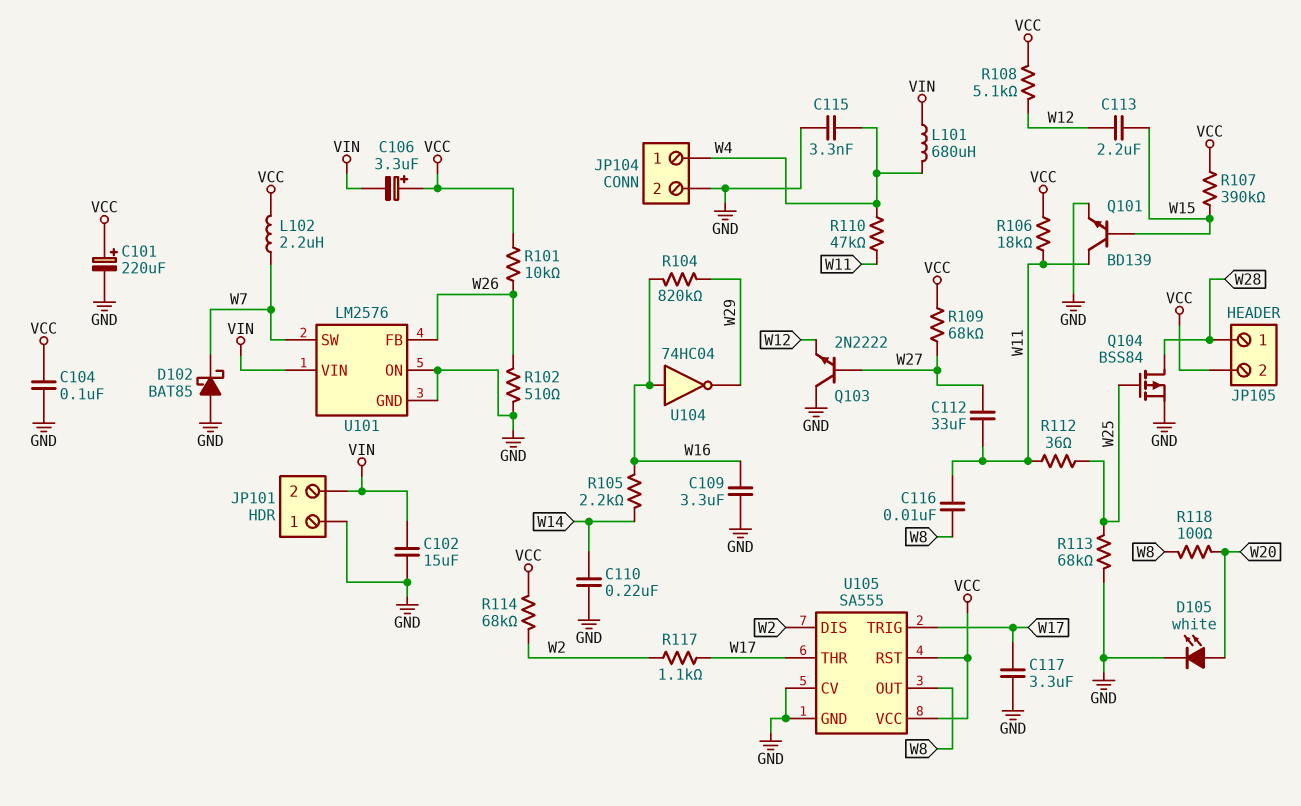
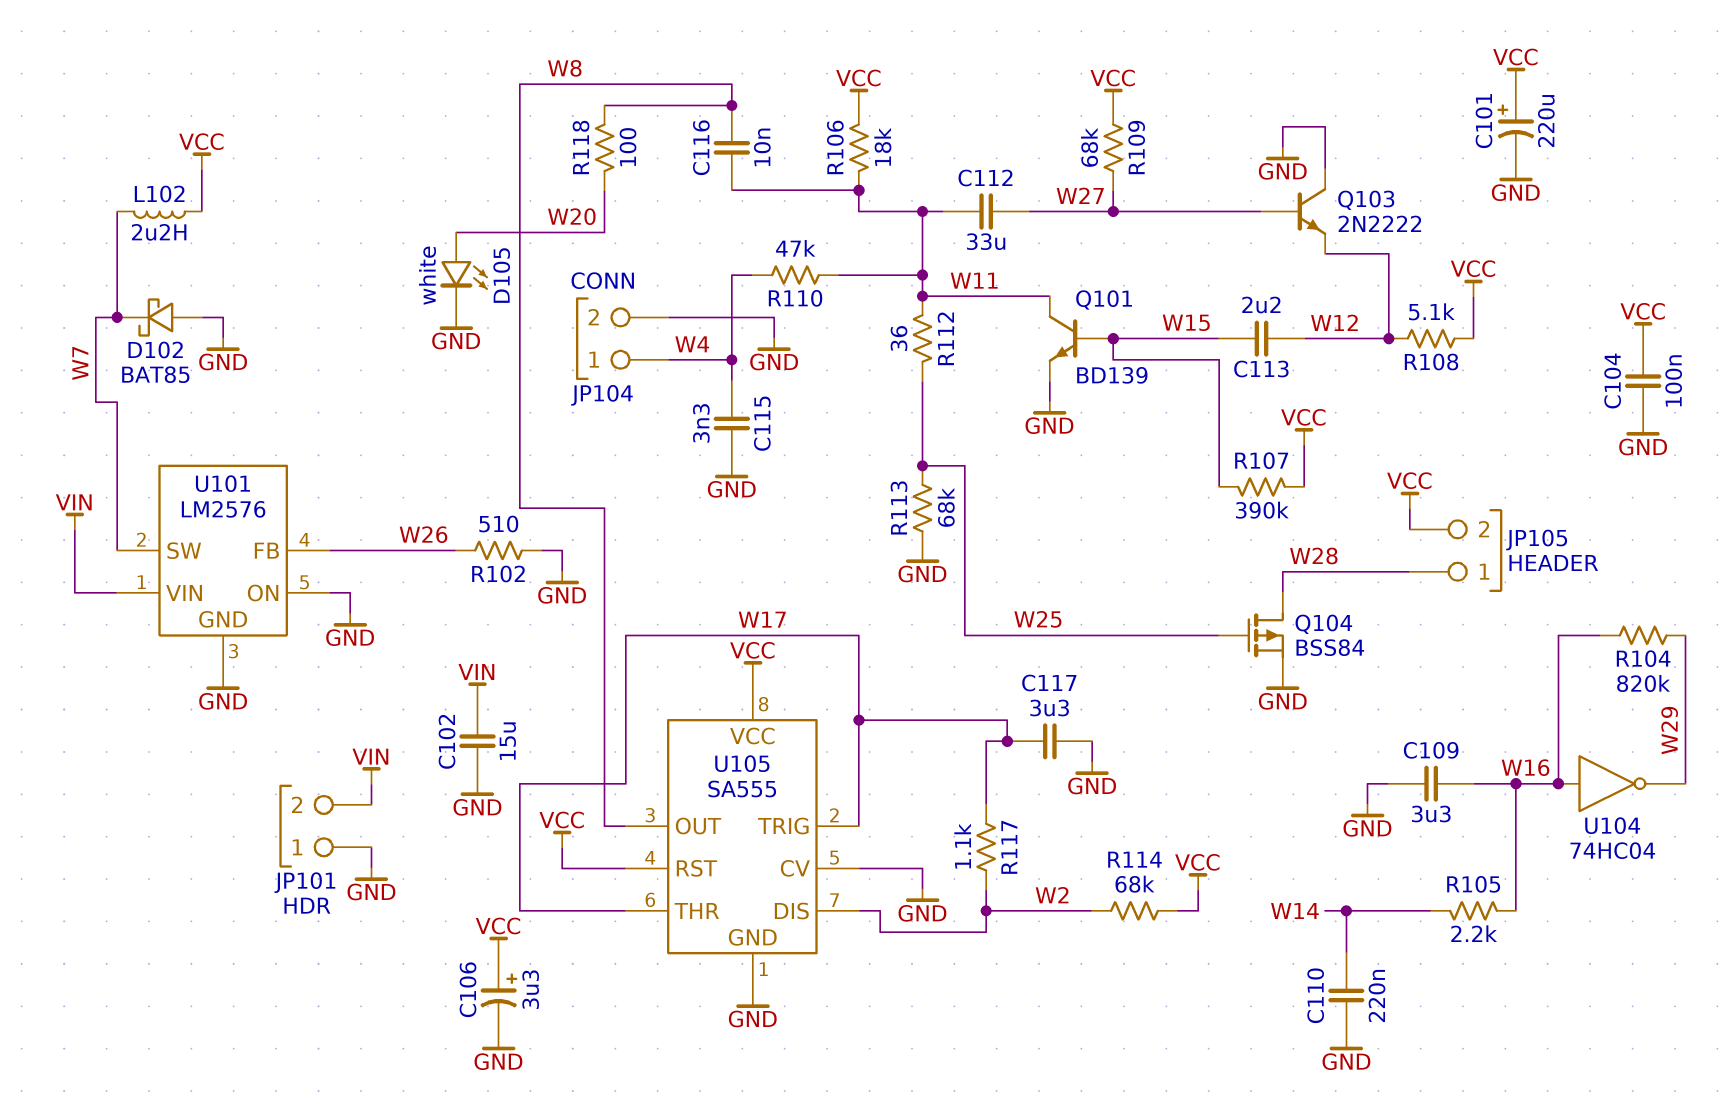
C106: 3.3uF (plus VCC, minus VIN) -> 3.3uF (plus VCC, minus GND)
L101: 680uH (VIN, W4) -> none
R101: 10k (VCC, W26) -> none

